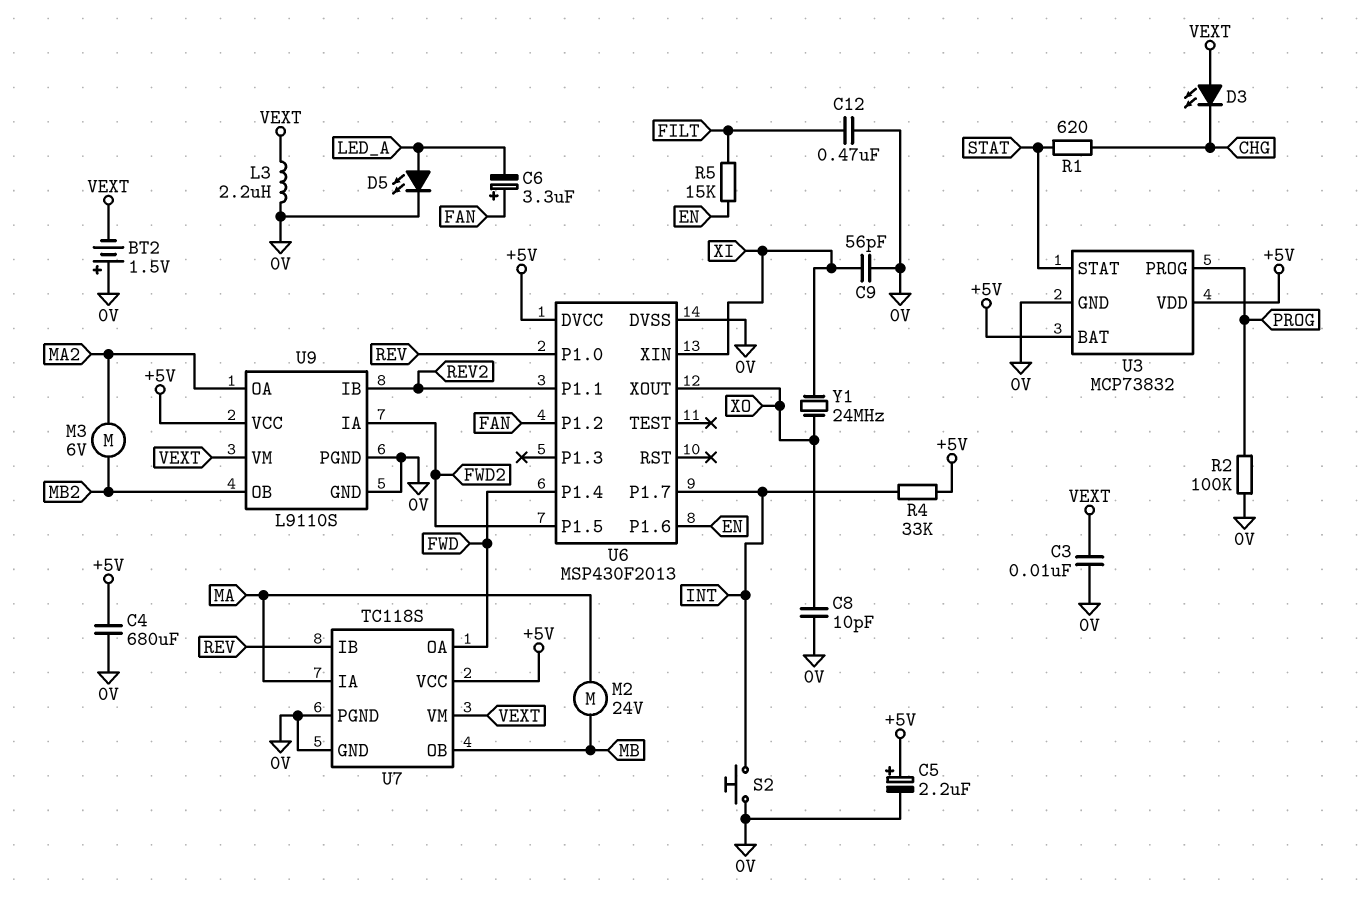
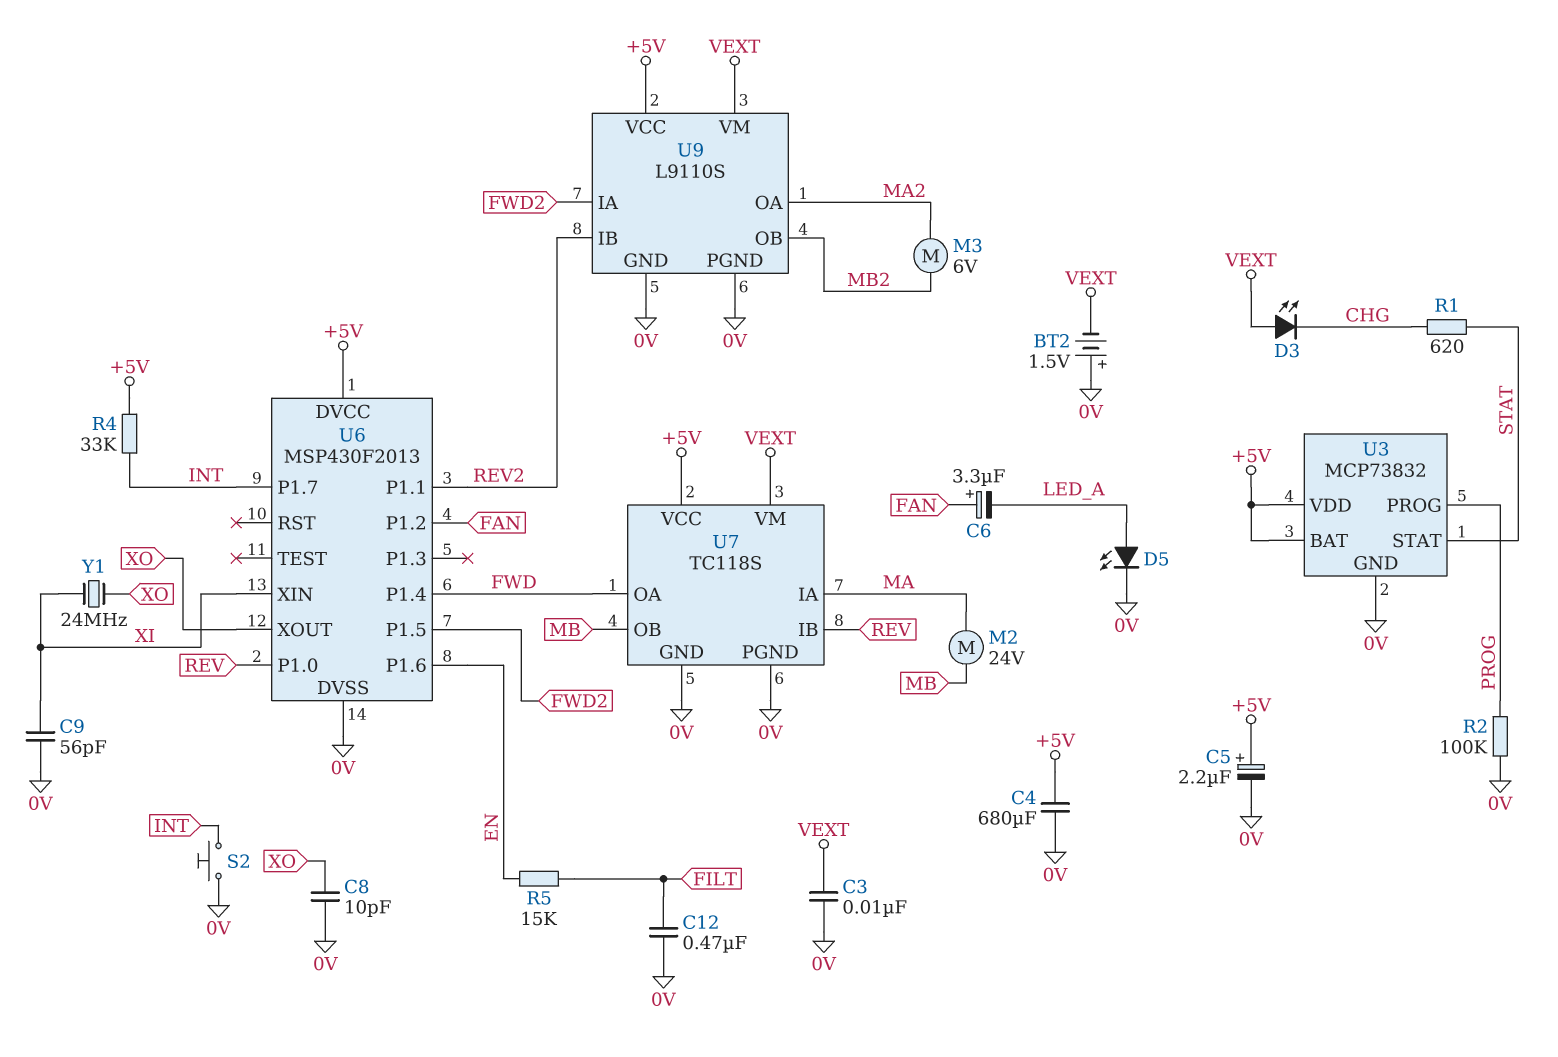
L3: 2.2uH (0V, VEXT) -> none

